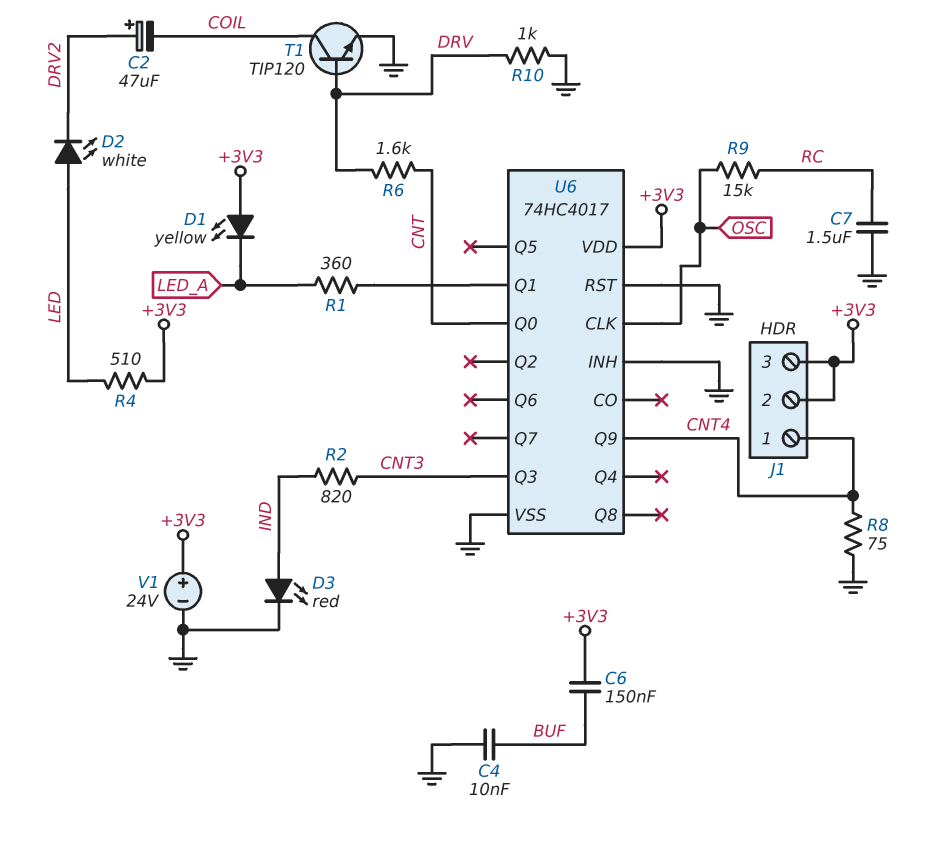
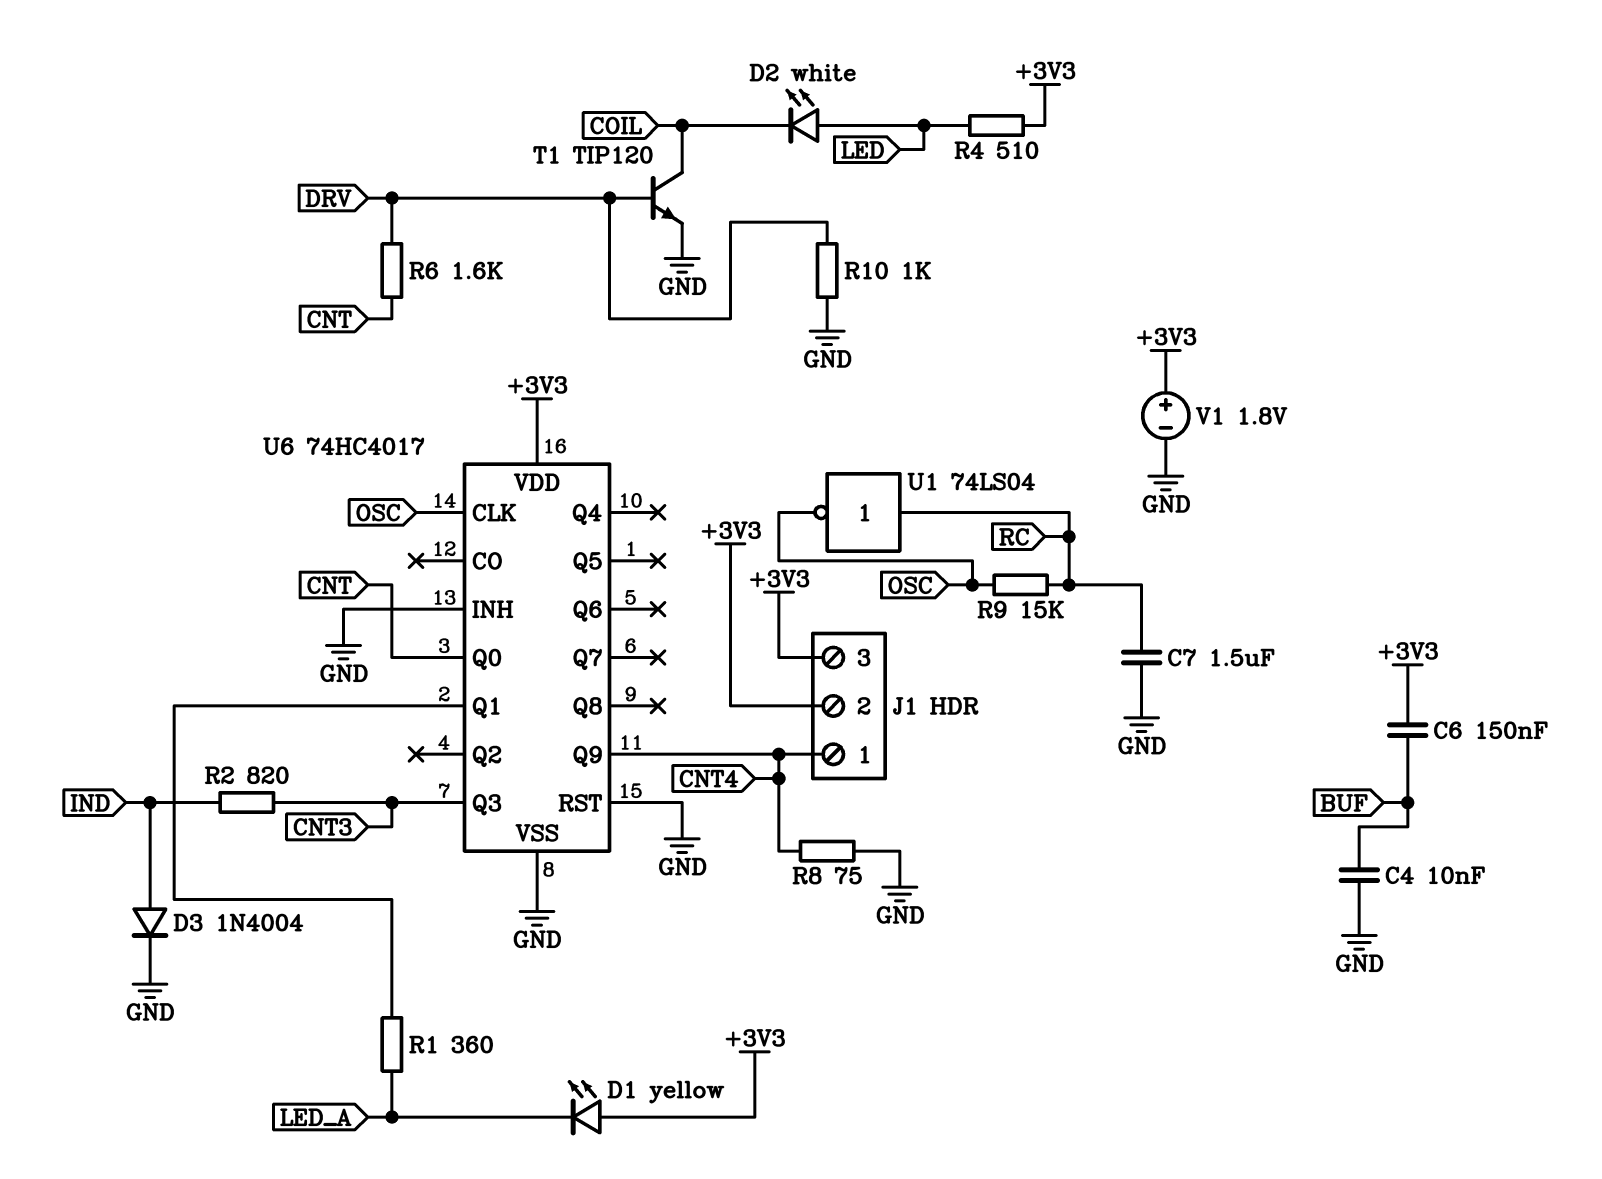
C2: 47uF (plus DRV2, minus COIL) -> none
D2: LED white (A LED, K DRV2) -> LED white (A LED, K COIL)
D3: LED red (A IND, K GND) -> diode 1N4004 (A IND, K GND)
U1: none -> NOT 74LS04 (in RC, out OSC)
V1: 24V (plus +3V3, minus GND) -> 1.8V (plus +3V3, minus GND)

